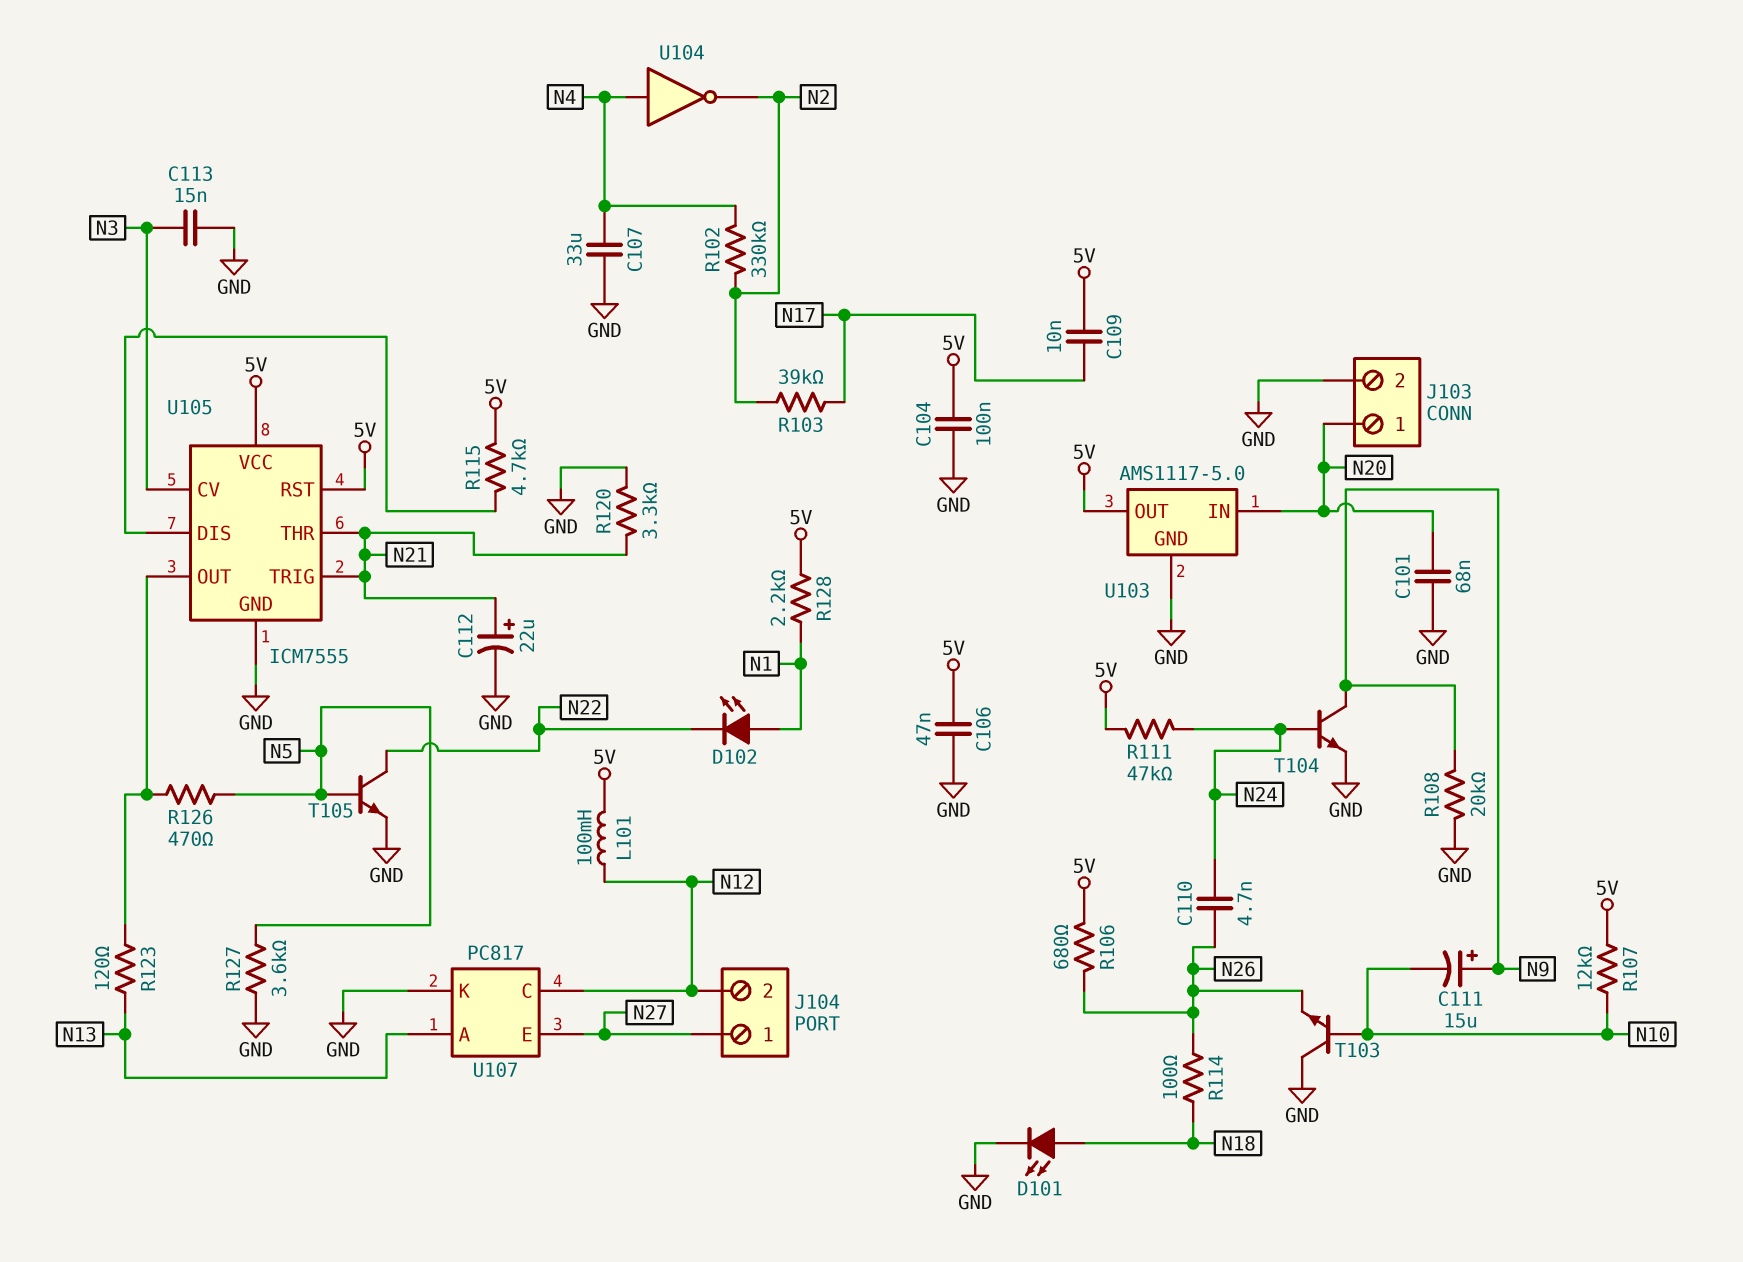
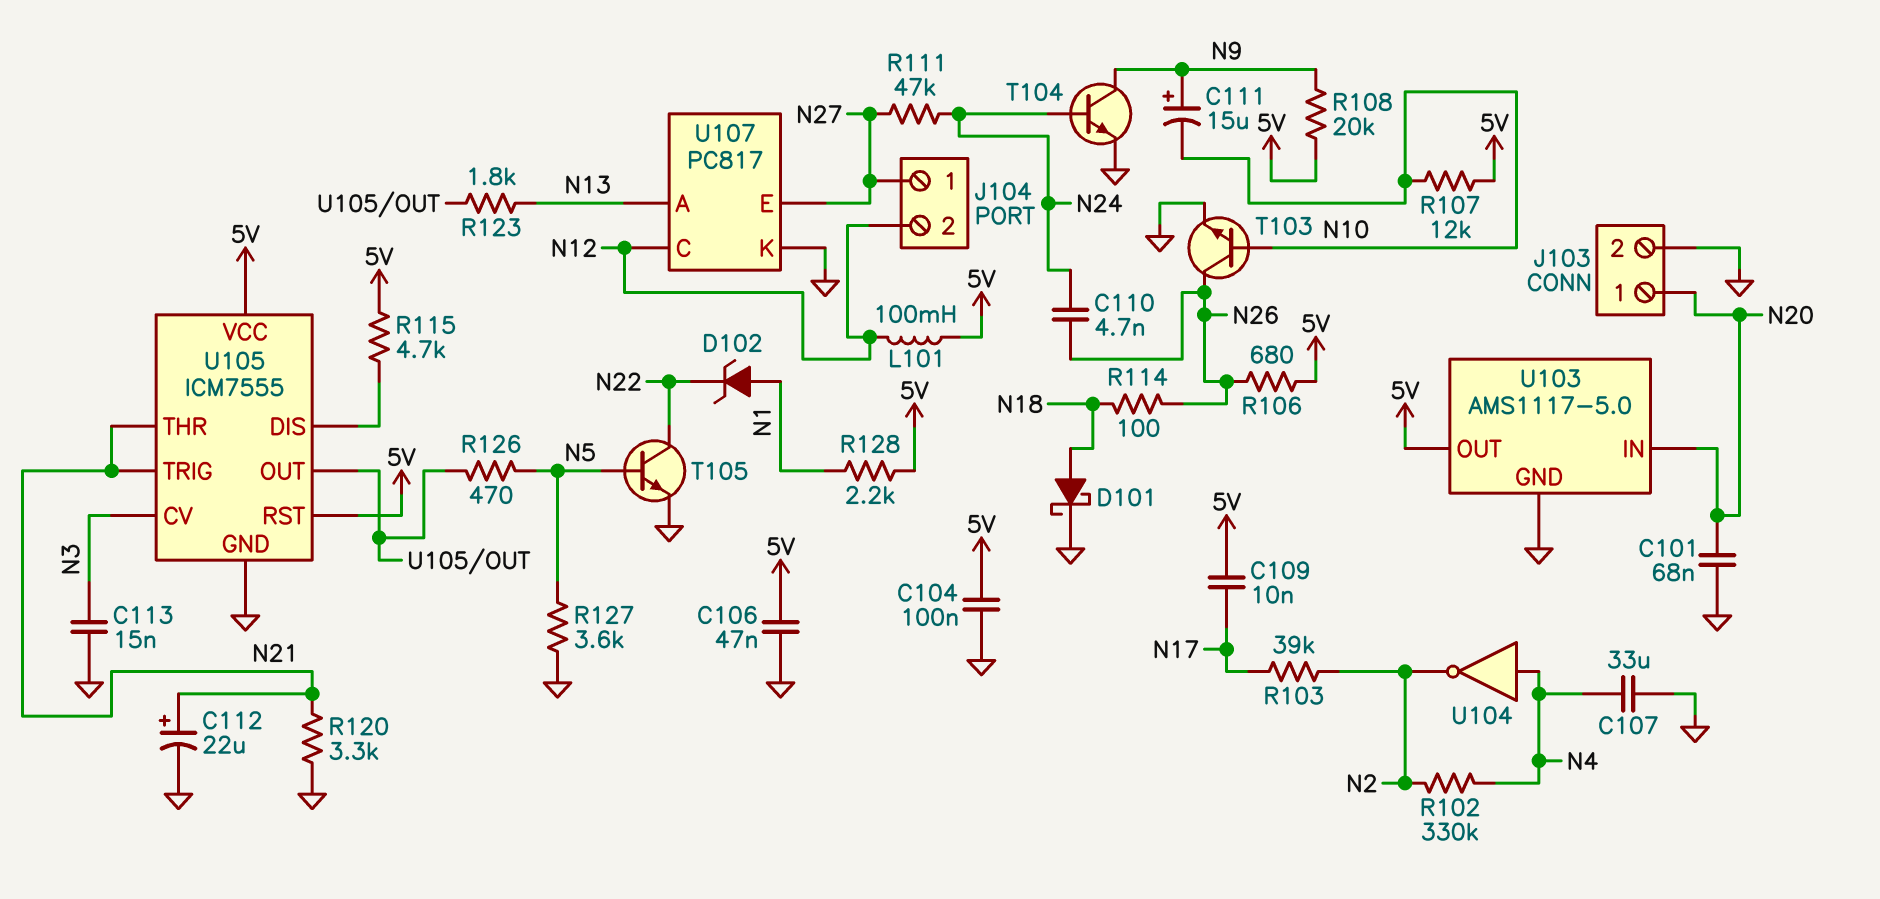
D101: LED (A N18, K GND) -> schottky (A N18, K GND)
D102: LED (A N1, K N22) -> zener (A N1, K N22)
R108: 20k (GND, N9) -> 20k (5V, N9)
R111: 47k (5V, N24) -> 47k (N24, N27)
R123: 120 (N13, U105/OUT) -> 1.8k (N13, U105/OUT)
T103: NPN (B N10, C GND, E N26) -> NPN (B N10, C N26, E GND)

